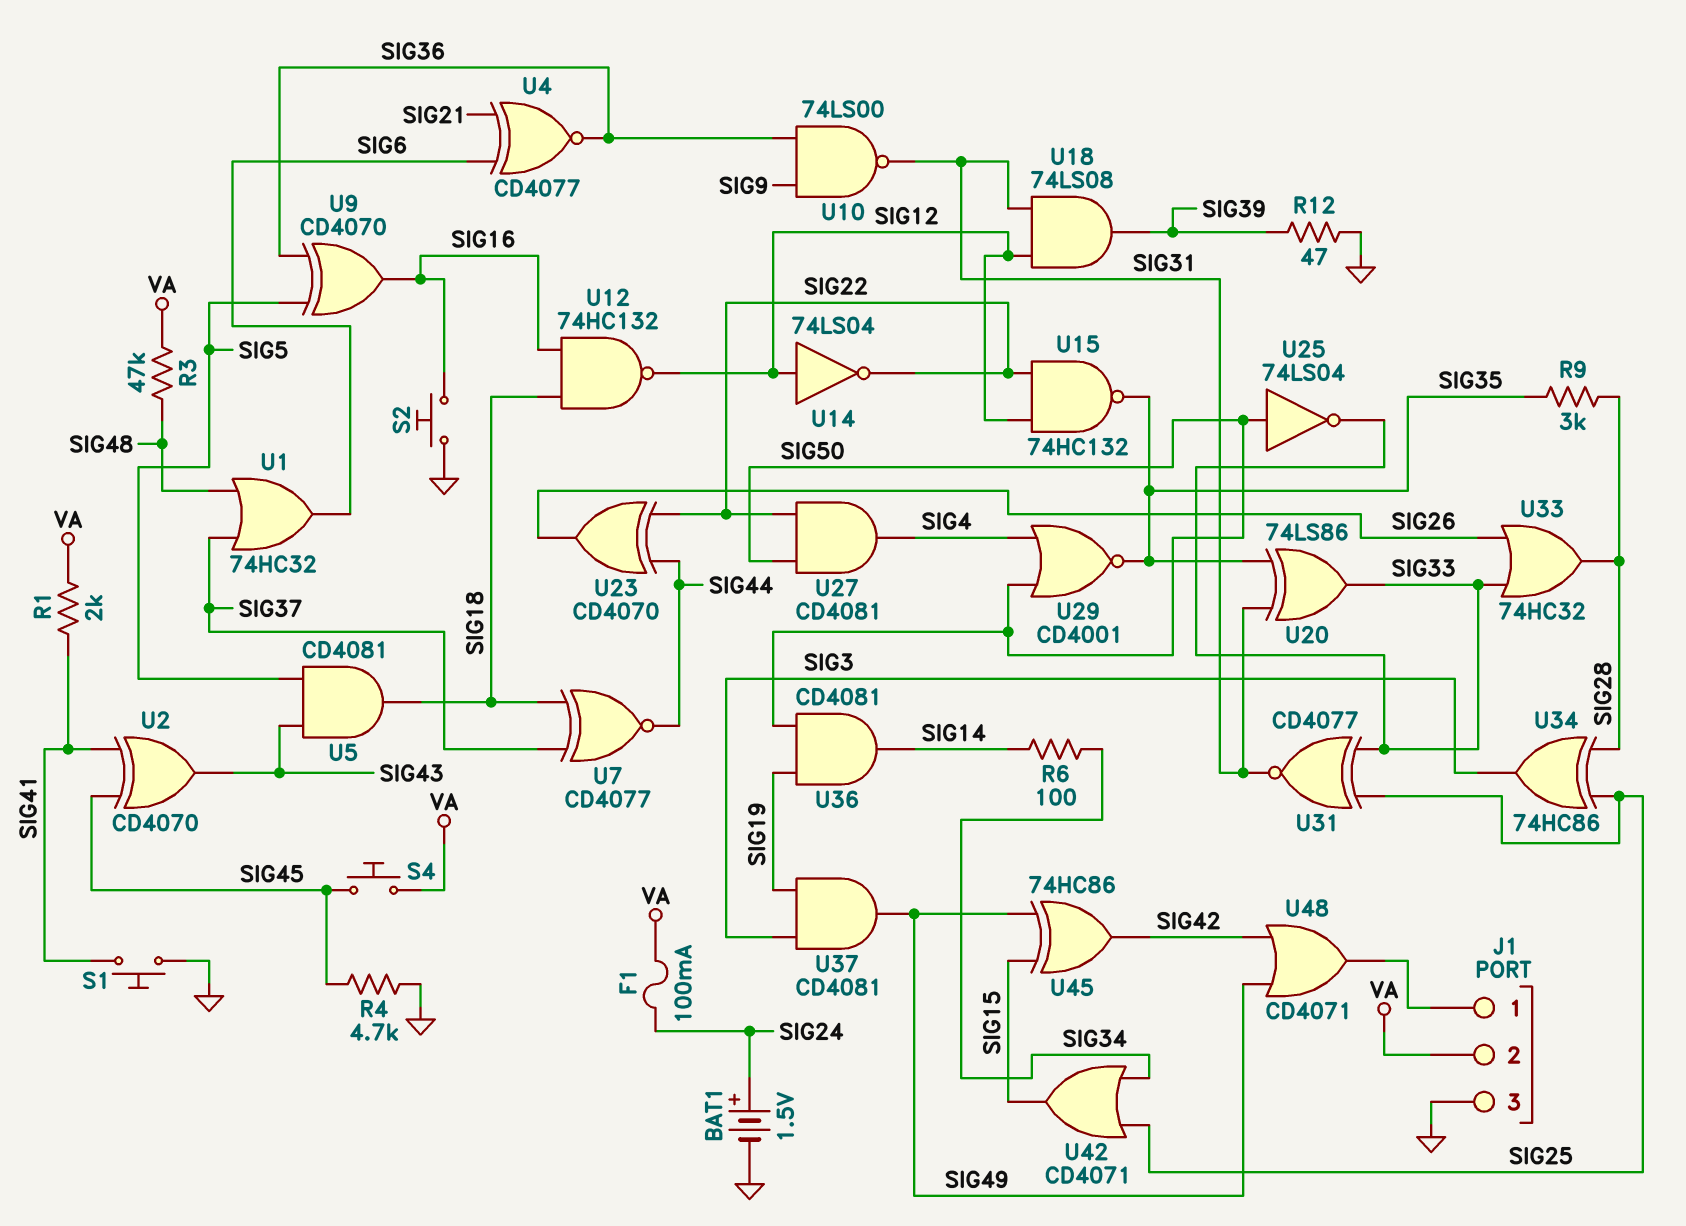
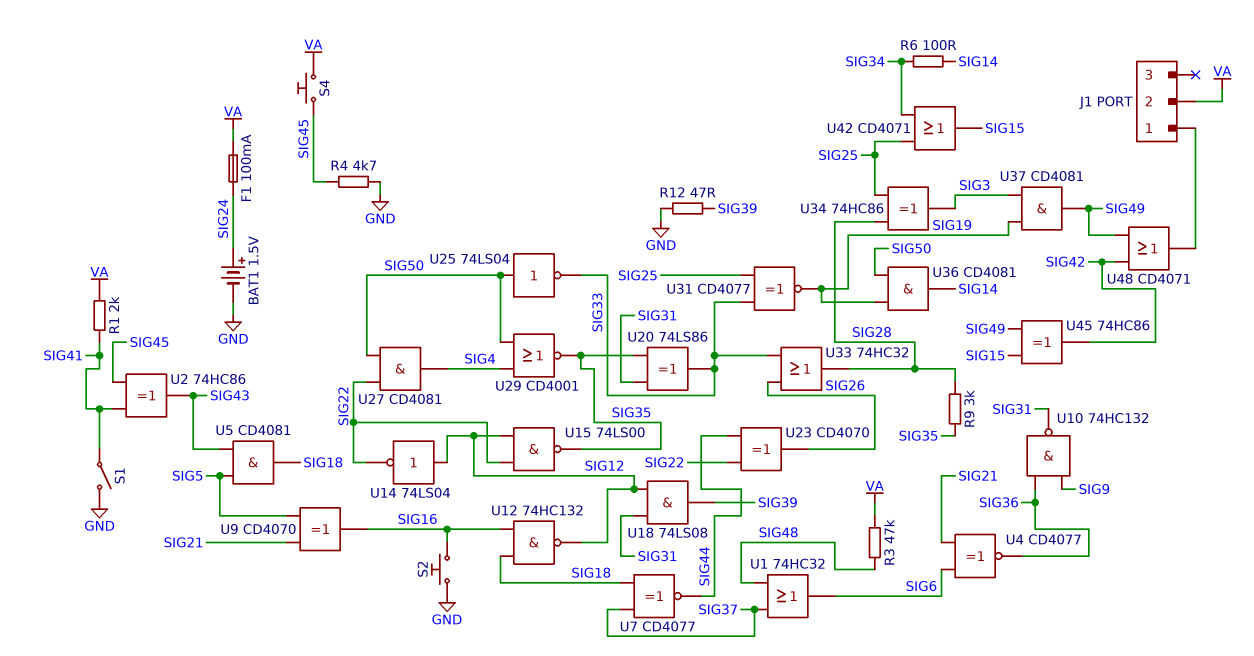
J1 pin 3: GND -> none
S1: button (GND, SIG41) -> switch (GND, SIG41)
U2: XOR CD4070 (in SIG41, in SIG45, out SIG43) -> XOR 74HC86 (in SIG41, in SIG45, out SIG43)
U9: XOR CD4070 (in SIG5, in SIG36, out SIG16) -> XOR CD4070 (in SIG5, in SIG21, out SIG16)
U10: NAND 74LS00 (in SIG9, in SIG36, out SIG31) -> NAND 74HC132 (in SIG9, in SIG36, out SIG31)
U15: NAND 74HC132 (in SIG12, in SIG22, out SIG35) -> NAND 74LS00 (in SIG12, in SIG22, out SIG35)
U31: XNOR CD4077 (in SIG25, in SIG33, out SIG31) -> XNOR CD4077 (in SIG25, in SIG33, out SIG19)

